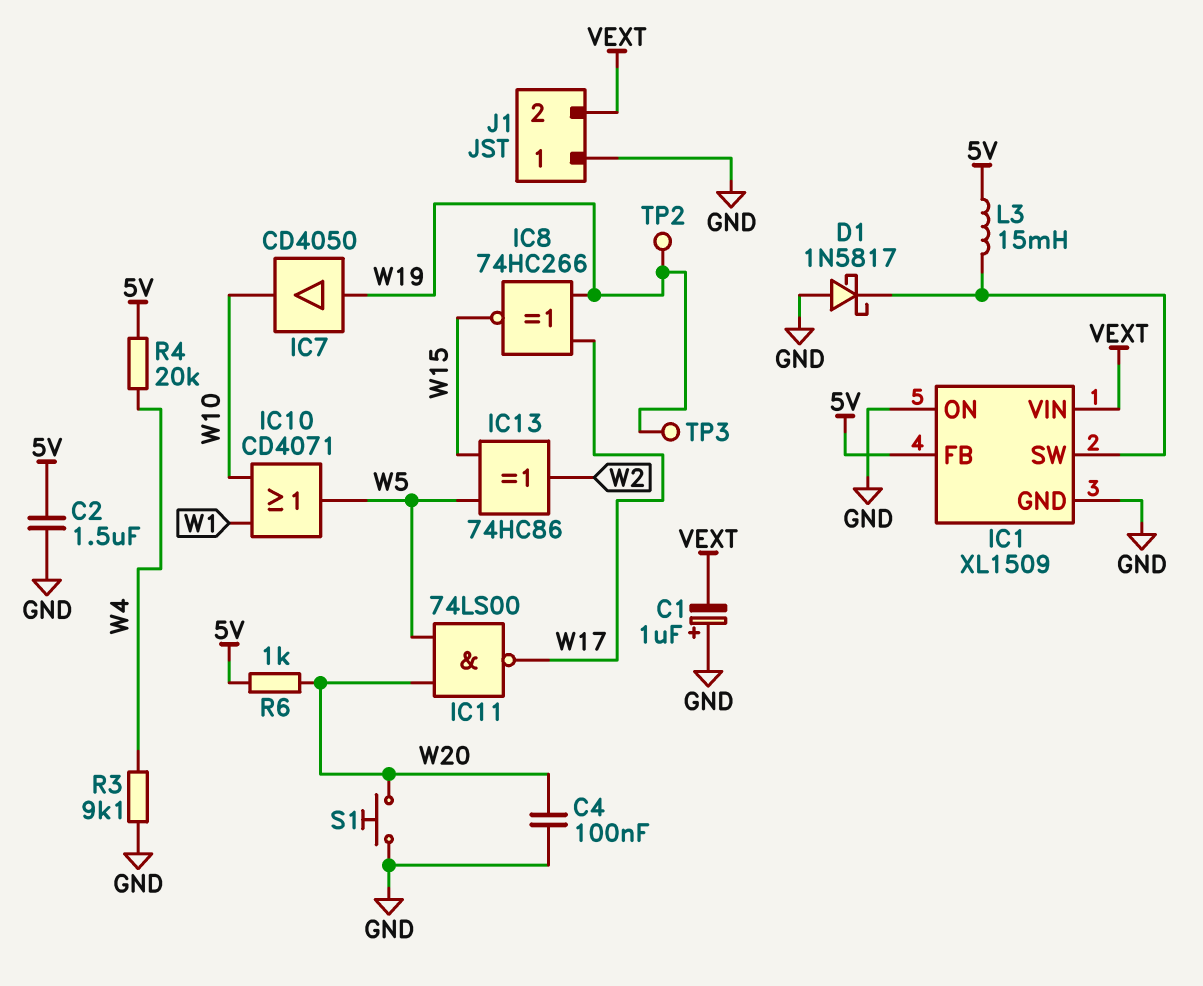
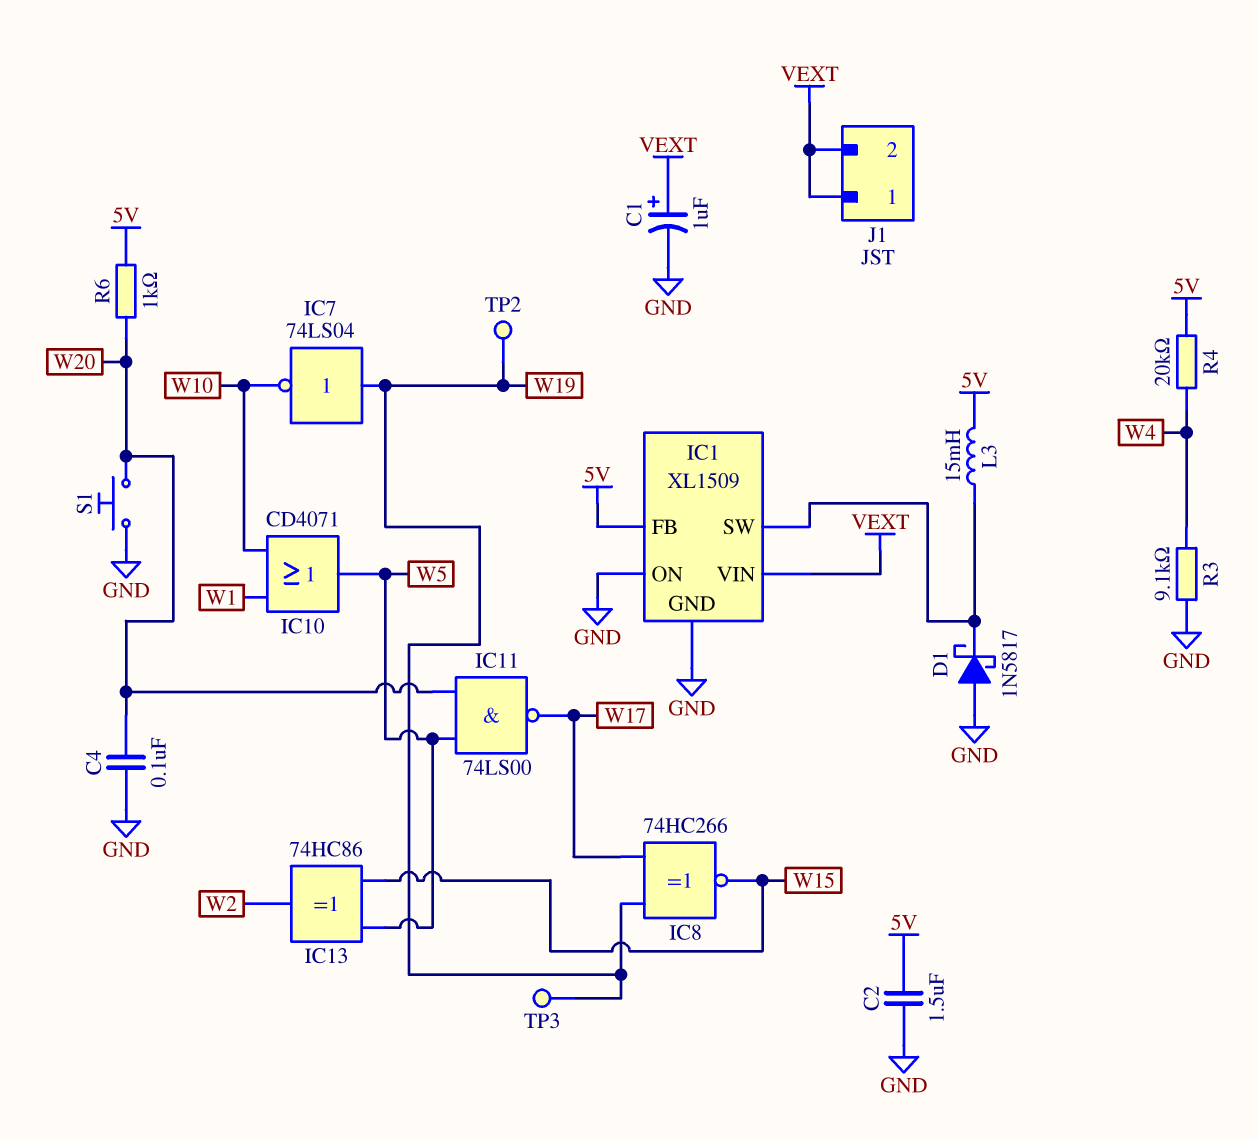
C1: 1uF (plus GND, minus VEXT) -> 1uF (plus VEXT, minus GND)
IC7: buffer CD4050 (in W19, out W10) -> NOT 74LS04 (in W19, out W10)
J1 pin 1: GND -> VEXT

